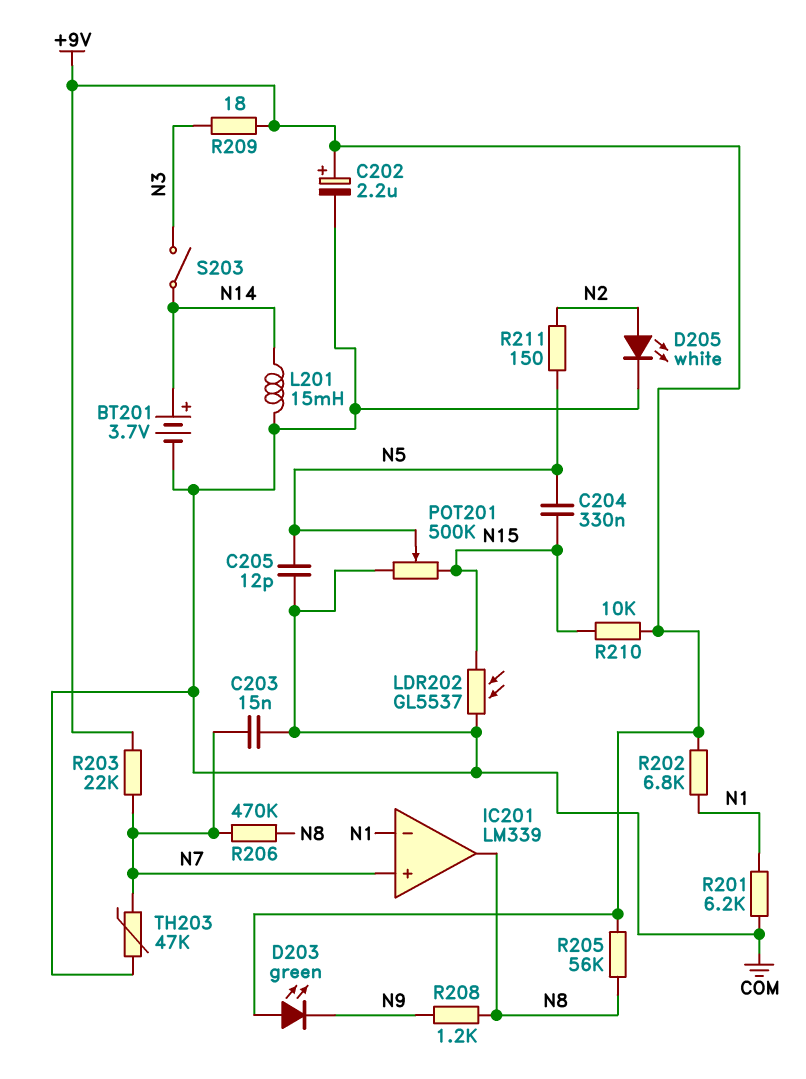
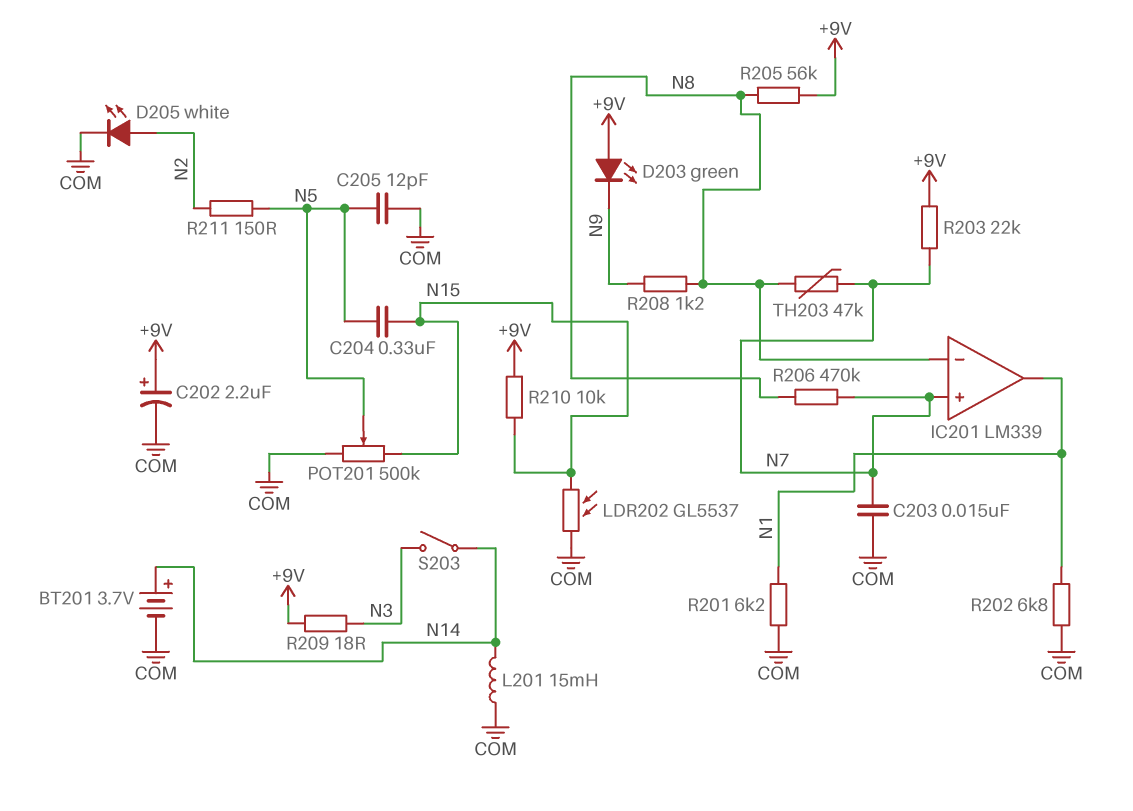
IC201 pin in-: N1 -> N8
IC201 pin out: N8 -> N1
R202: 6.8k (+9V, N1) -> 6.8k (COM, N1)
TH203: 47k (COM, N7) -> 47k (N7, N8)

